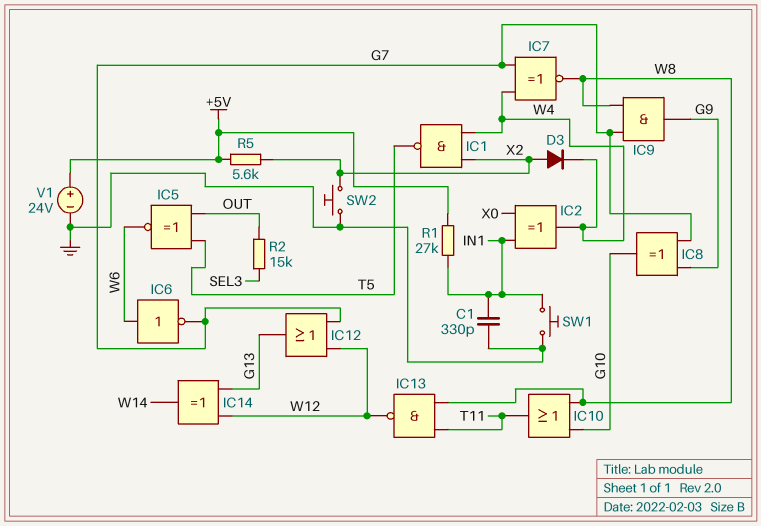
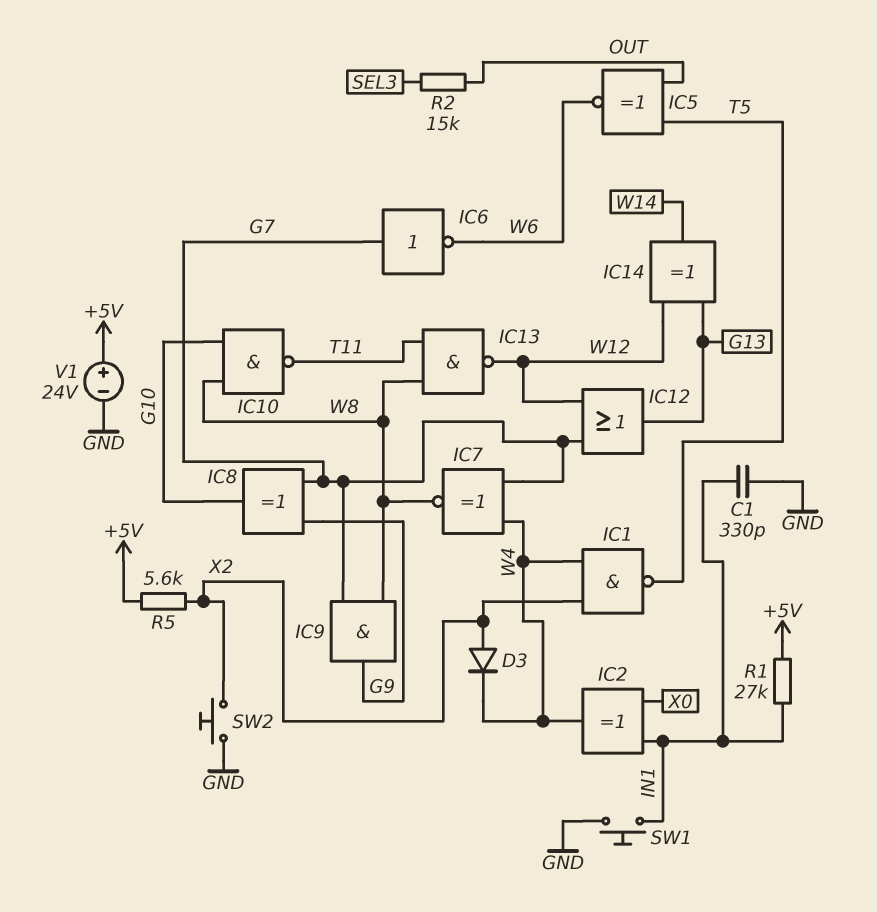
IC6: NOT (in W6, out G7) -> NOT (in G7, out W6)
IC10: OR (in G10, in W8, out T11) -> NAND (in G10, in W8, out T11)

